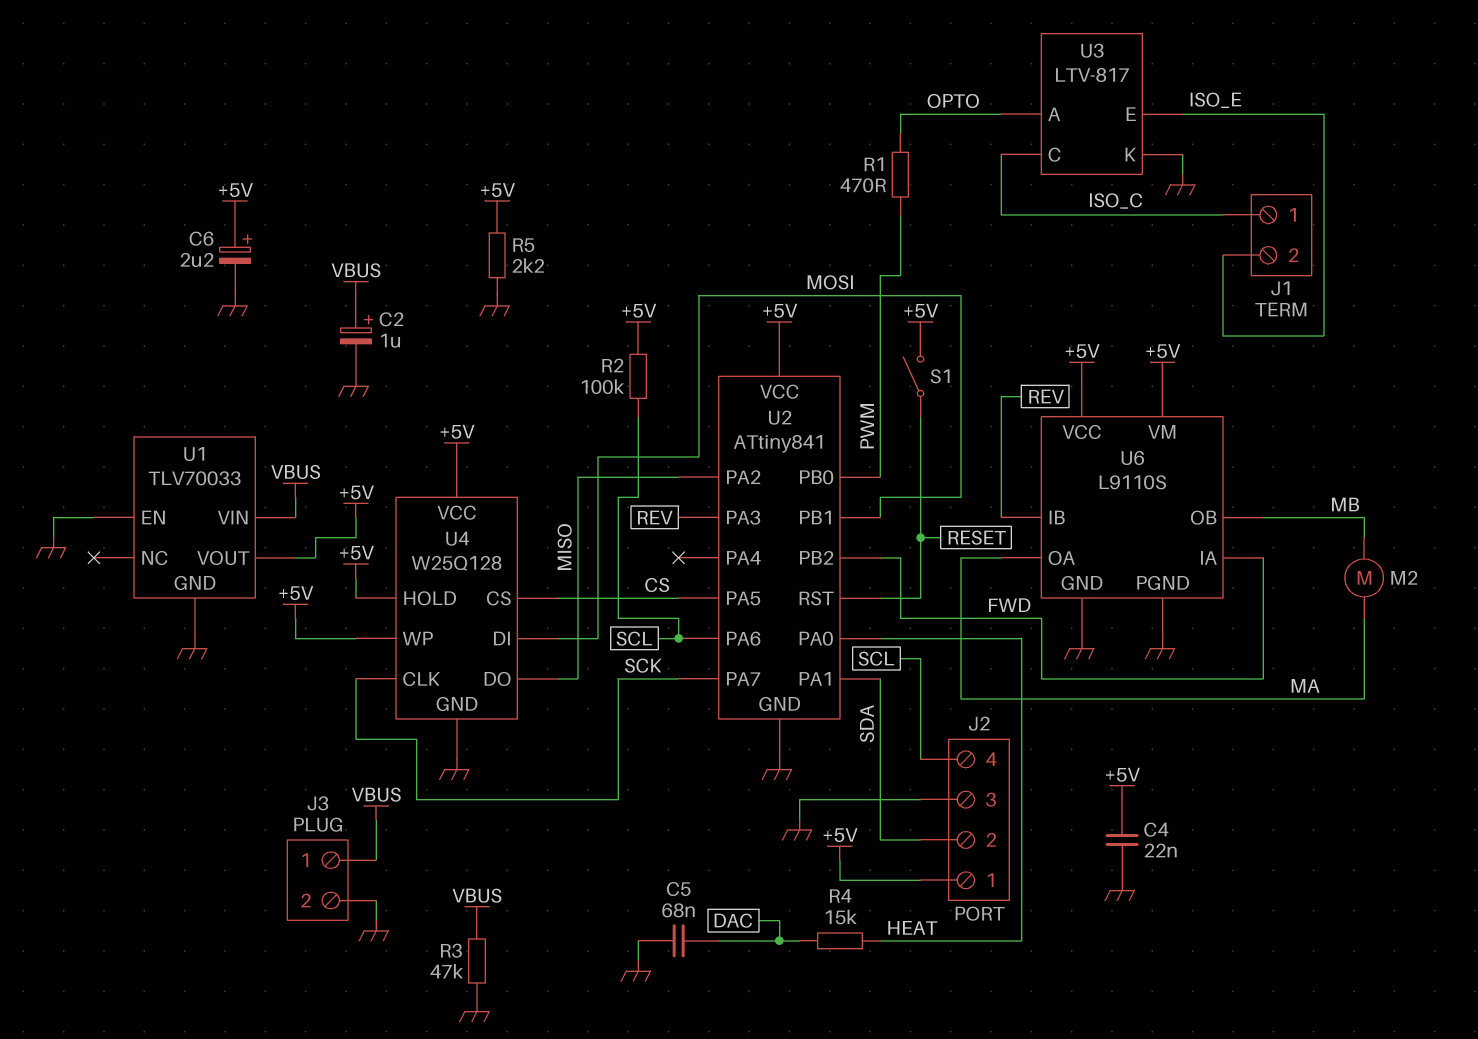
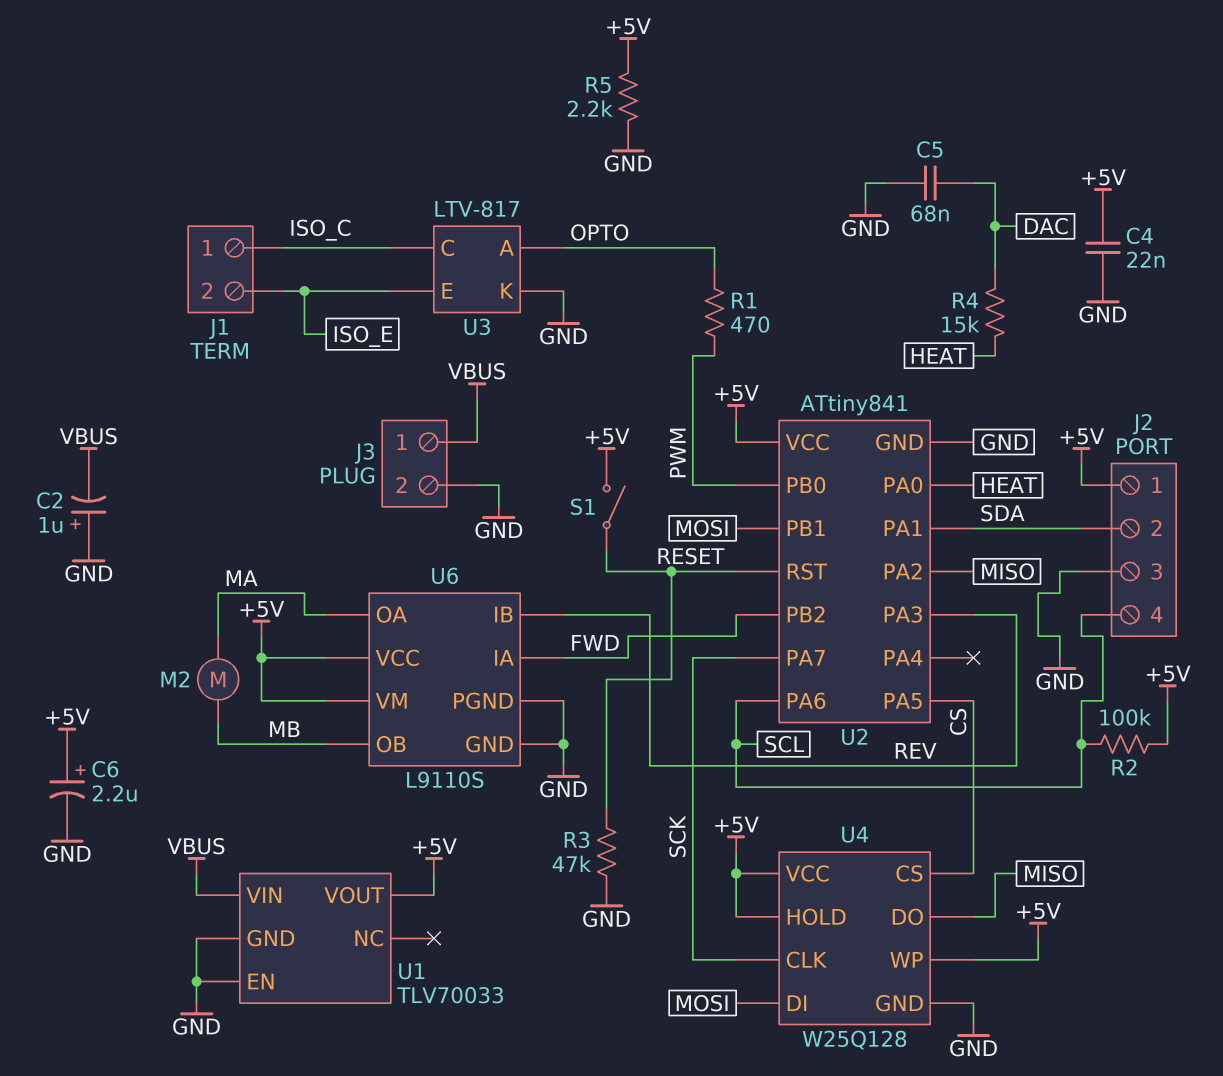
C2: 1uF (plus VBUS, minus GND) -> 1uF (plus GND, minus VBUS)
R3: 47k (GND, VBUS) -> 47k (GND, RESET)

